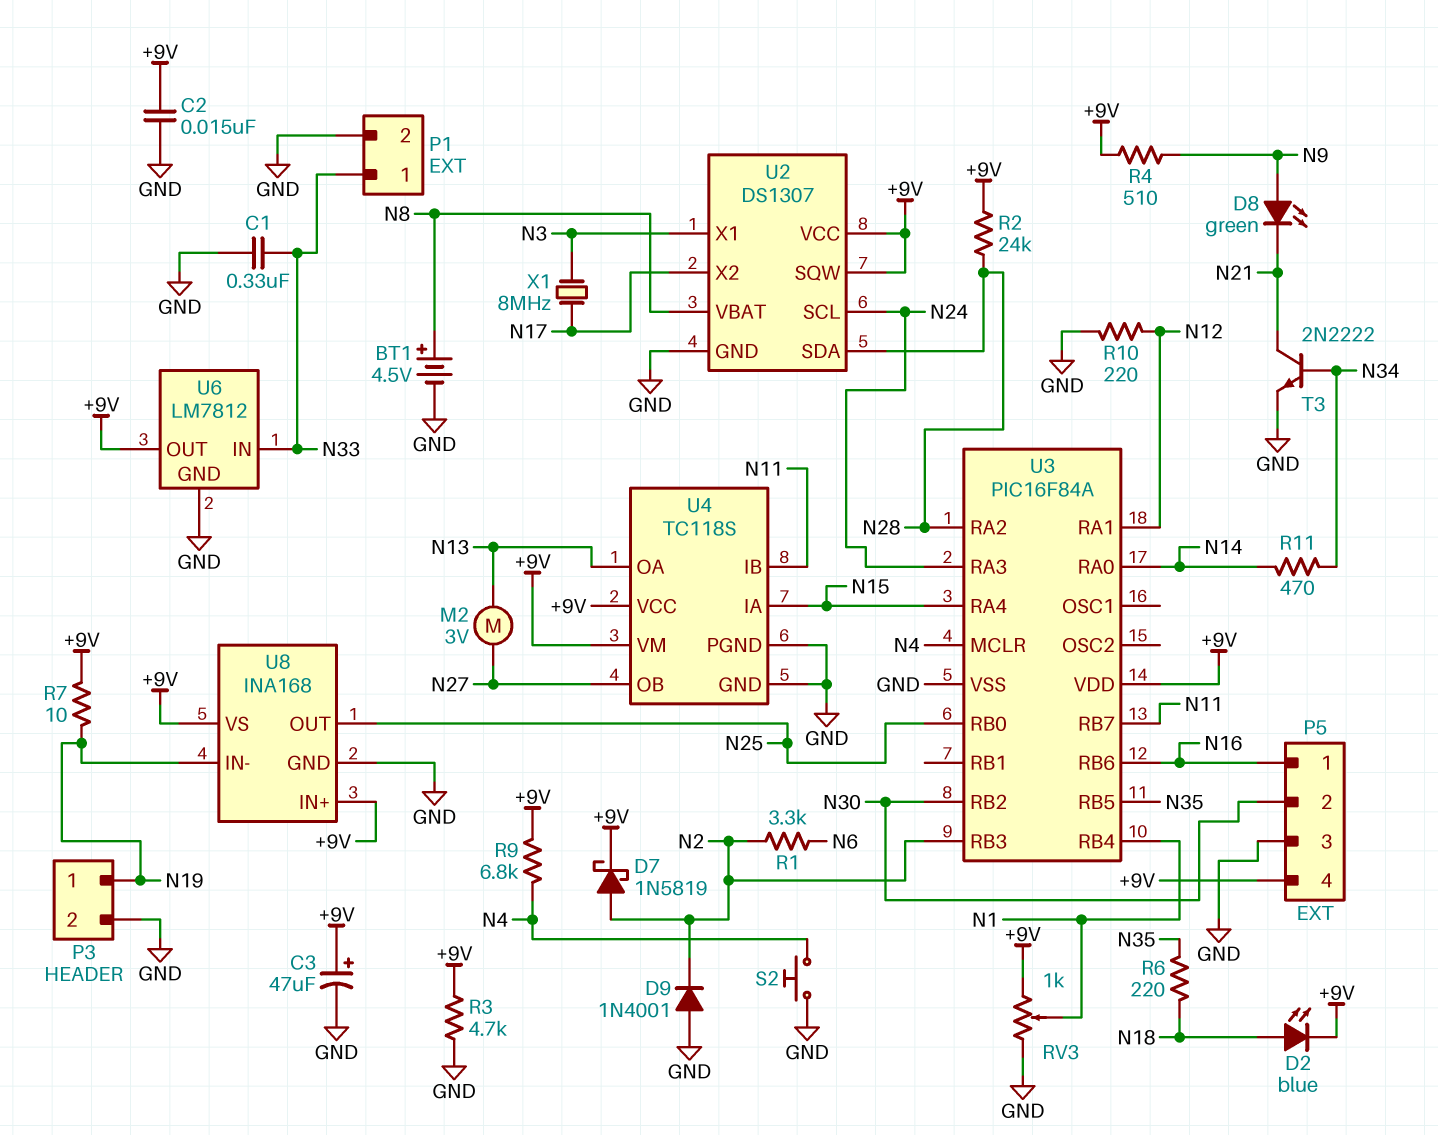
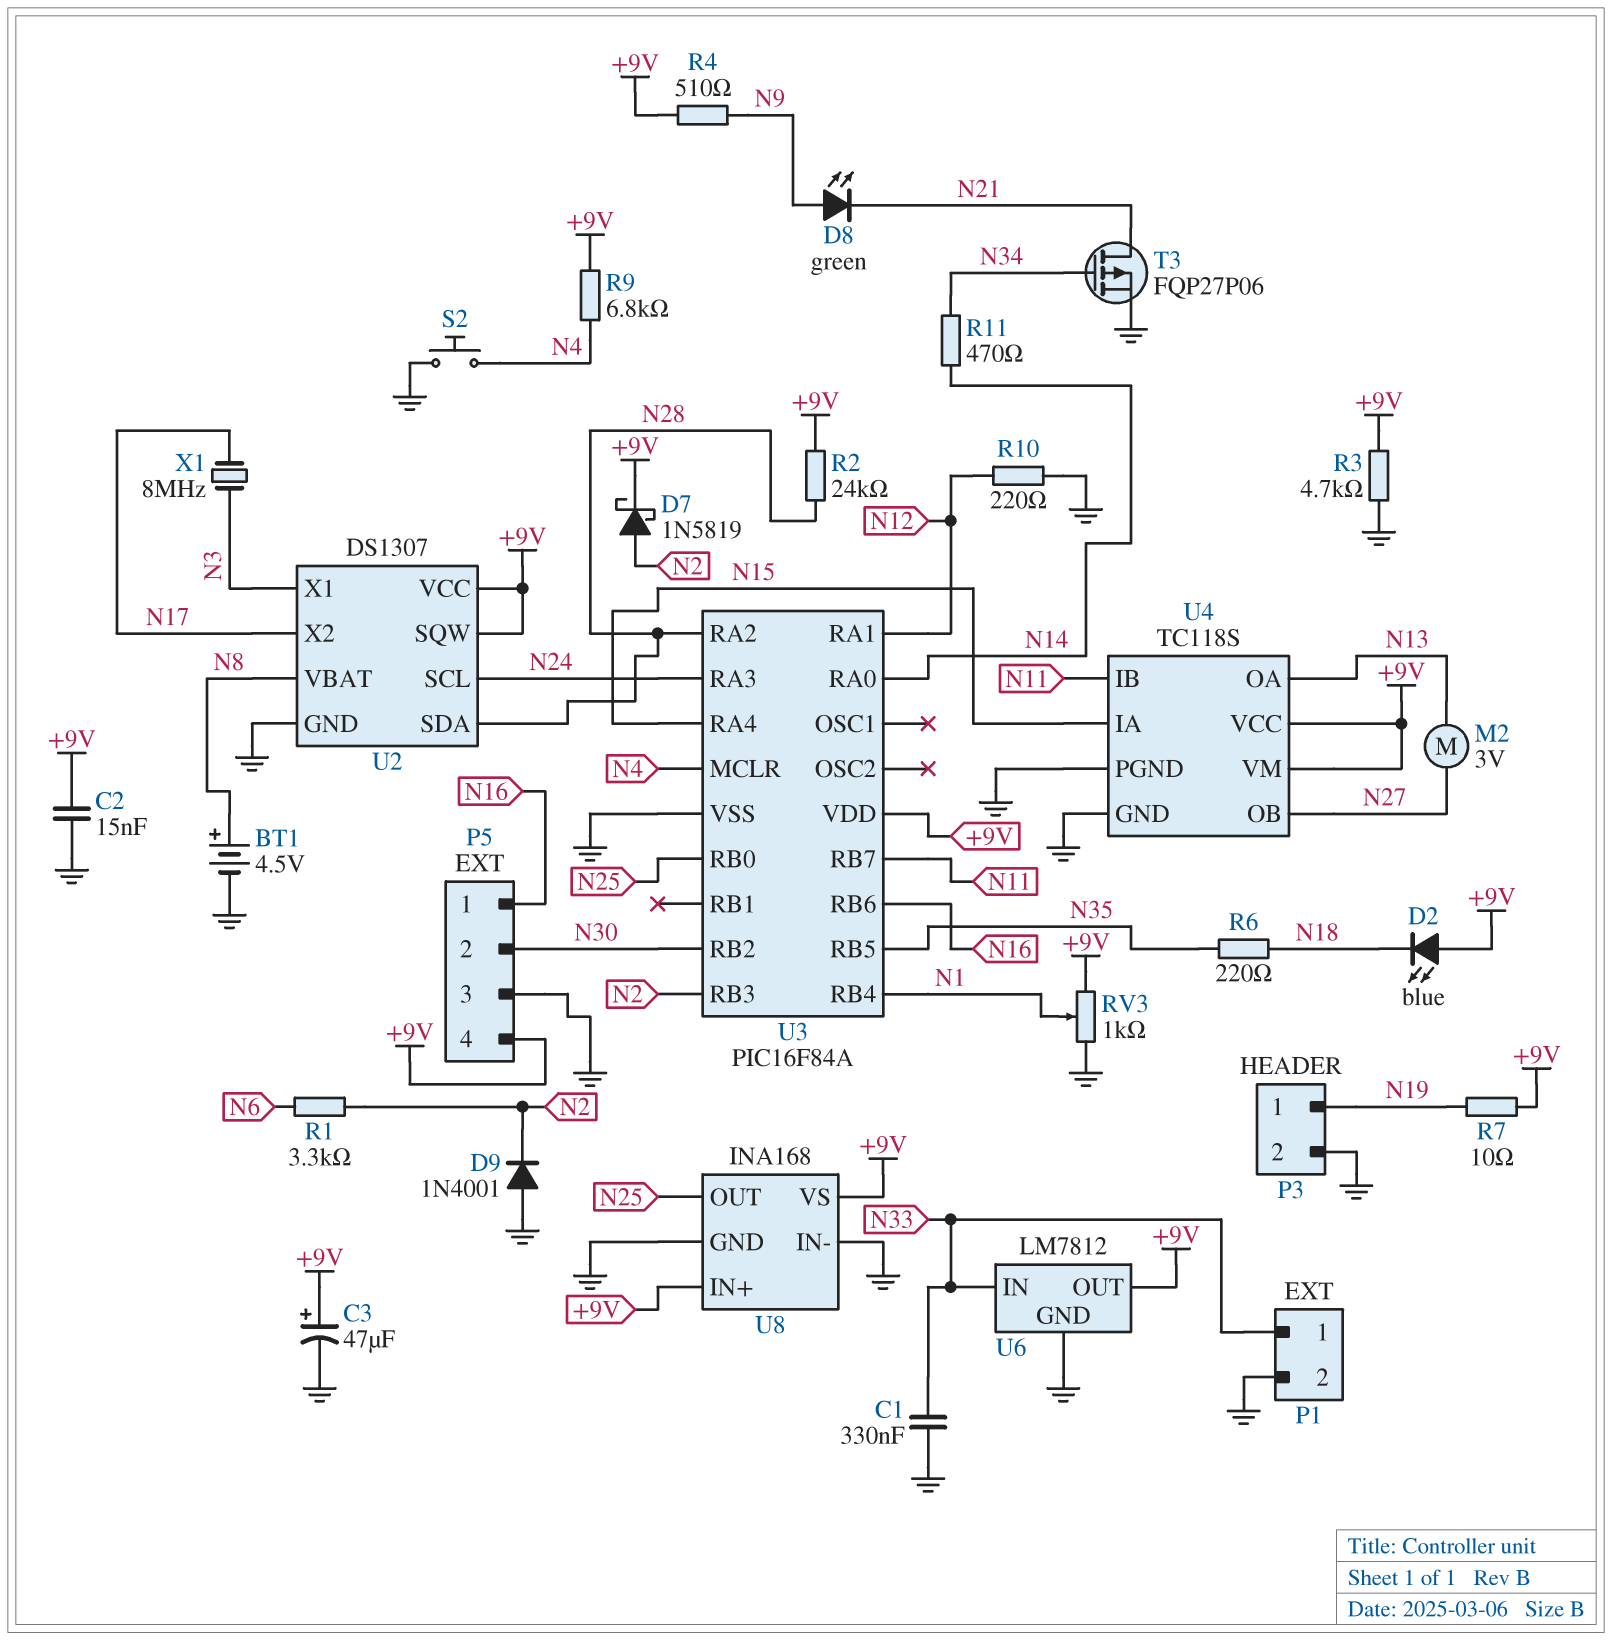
D2: LED blue (A N18, K +9V) -> LED blue (A +9V, K N18)
T3: NPN 2N2222 (B N34, C N21, E GND) -> PMOS FQP27P06 (G N34, D N21, S GND)
U8 pin IN-: N19 -> GND

